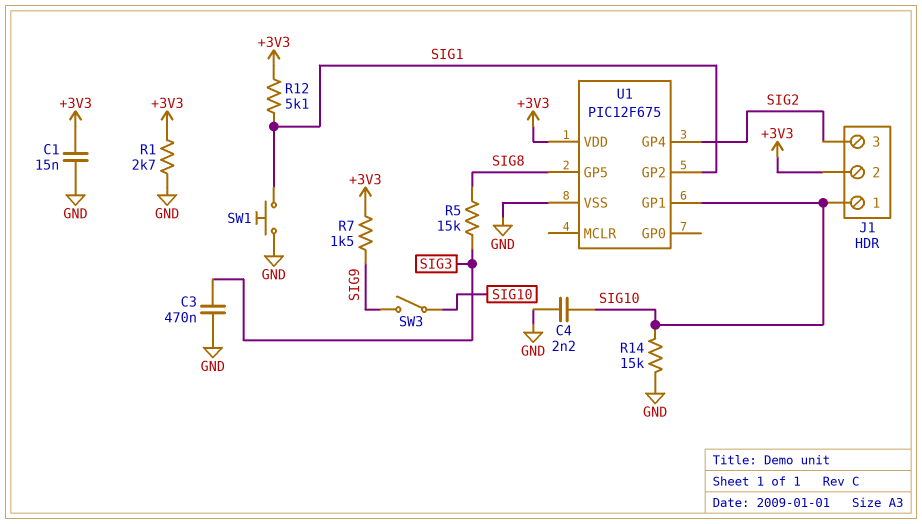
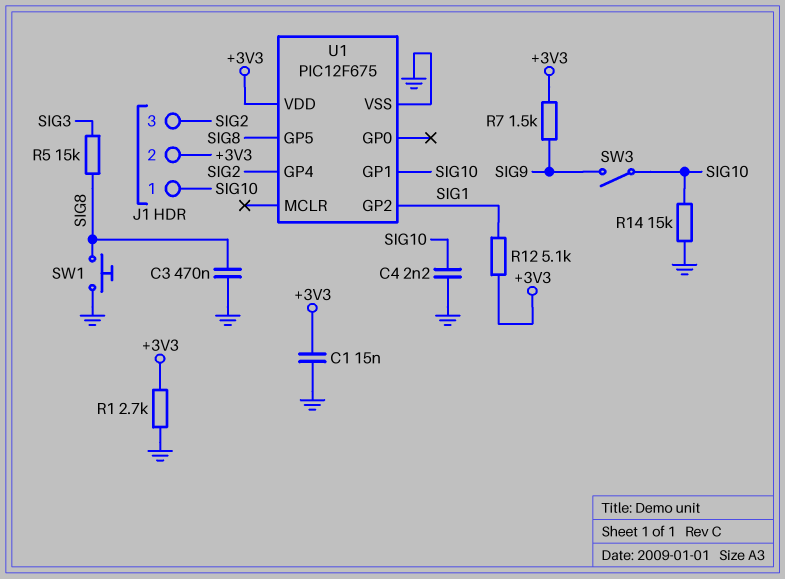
C3: 470nF (GND, SIG3) -> 470nF (GND, SIG8)
SW1: button (GND, SIG1) -> button (GND, SIG8)

